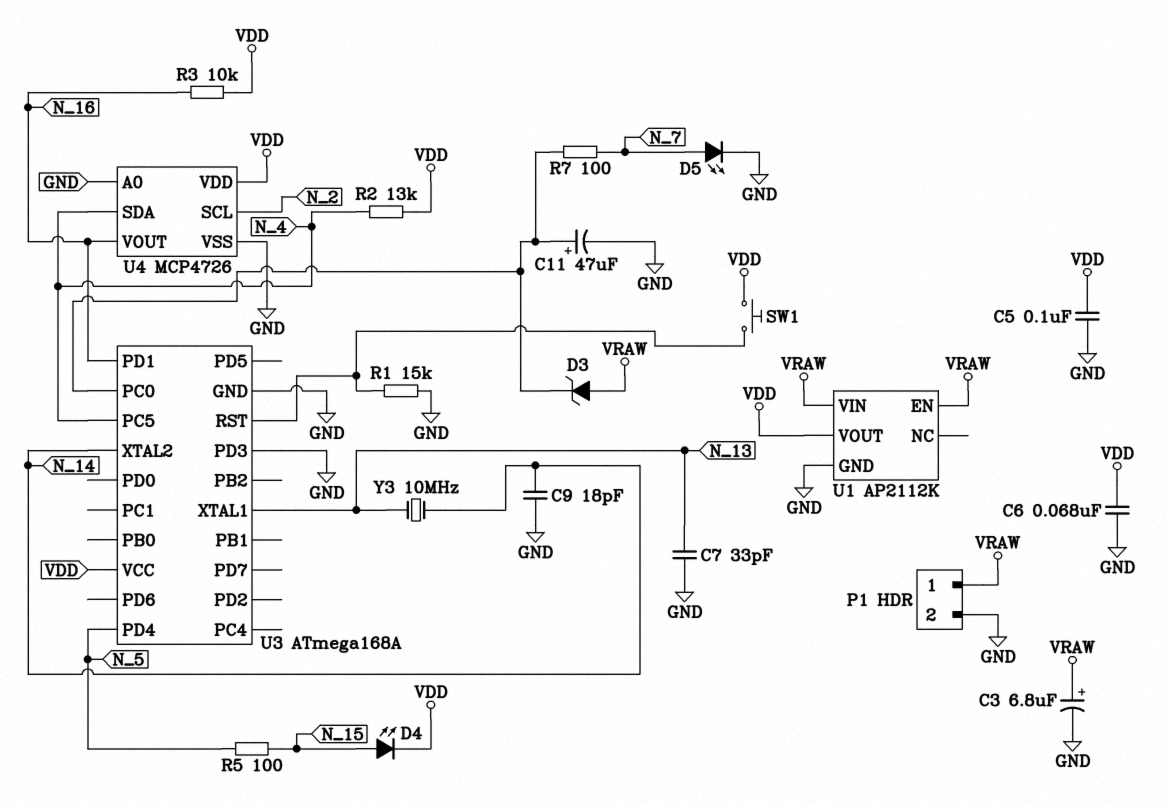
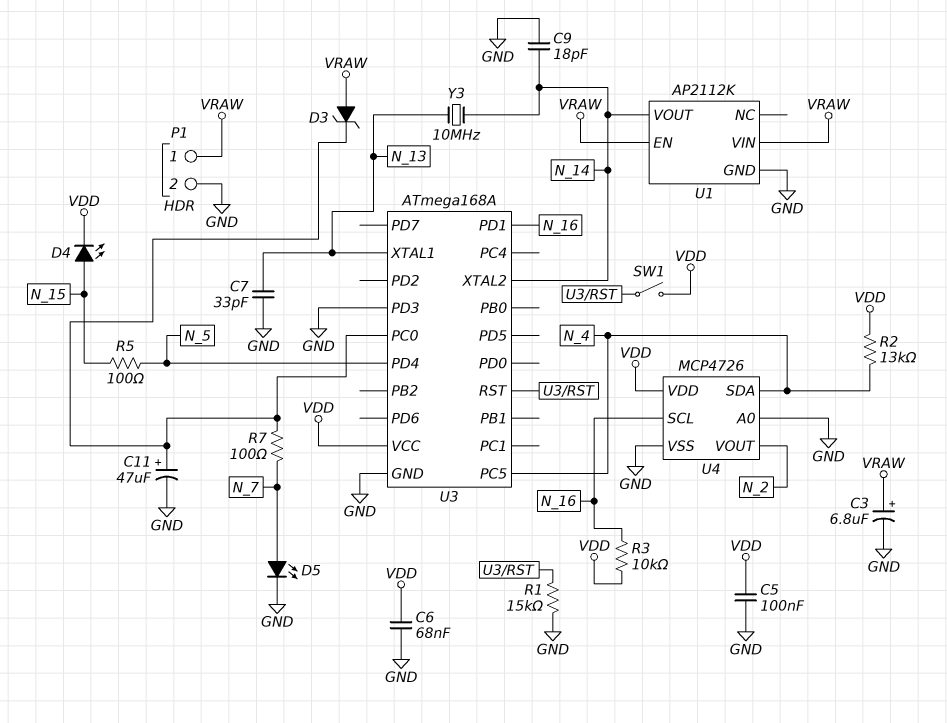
SW1: button (U3/RST, VDD) -> switch (U3/RST, VDD)
U1 pin VOUT: VDD -> N_14
U4 pin SCL: N_2 -> N_16
U4 pin VOUT: N_16 -> N_2

